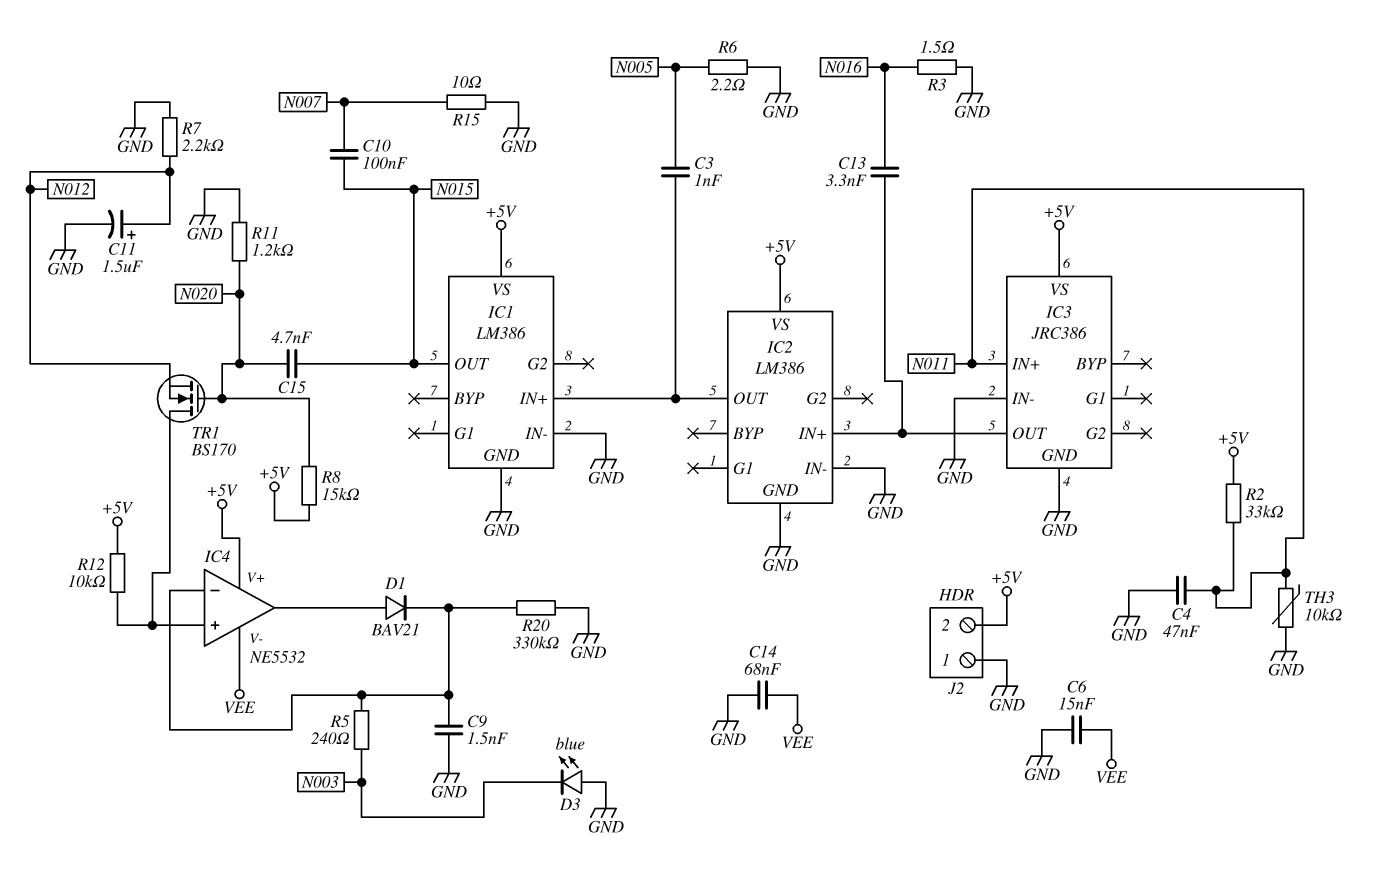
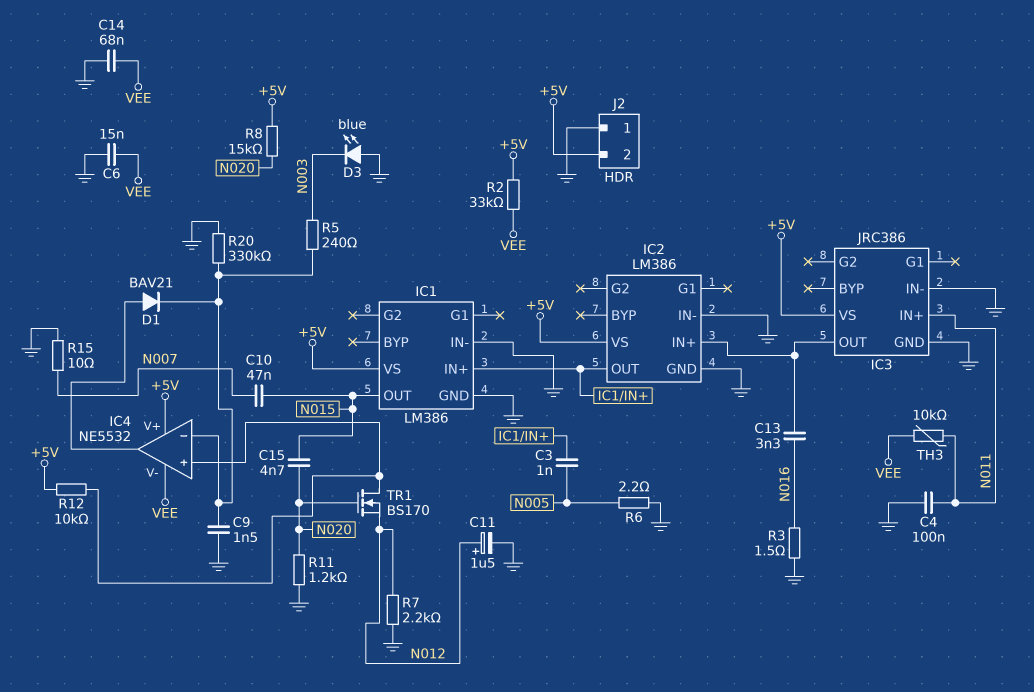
C4: 47nF (GND, N011) -> 100nF (GND, N011)
C10: 100nF (N007, N015) -> 47nF (N007, N015)
R2: 33k (+5V, N011) -> 33k (+5V, VEE)
TH3: 10k (GND, N011) -> 10k (N011, VEE)

